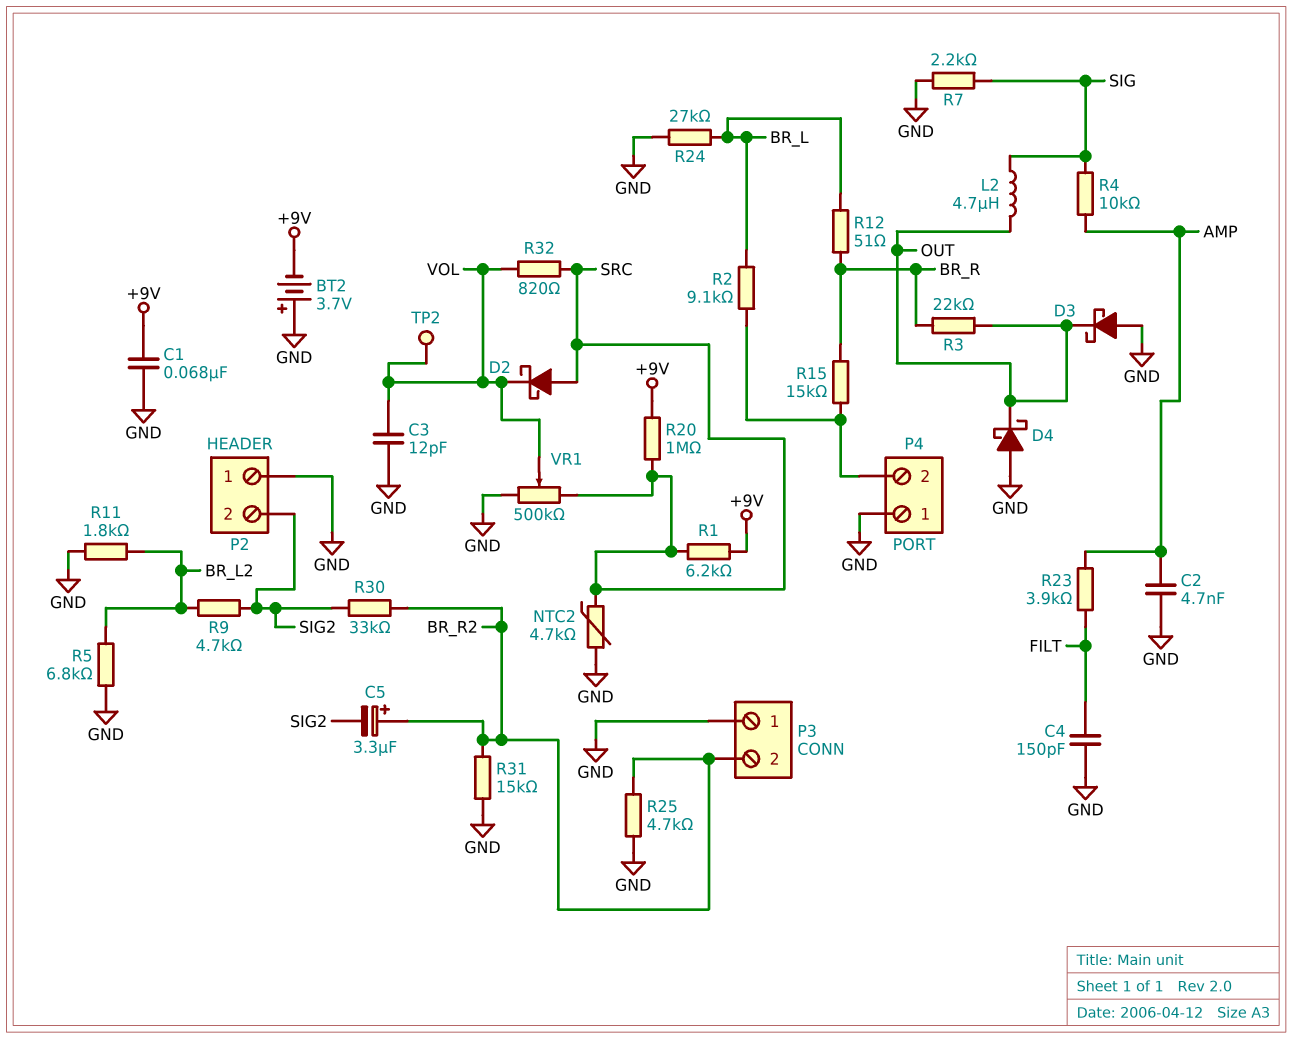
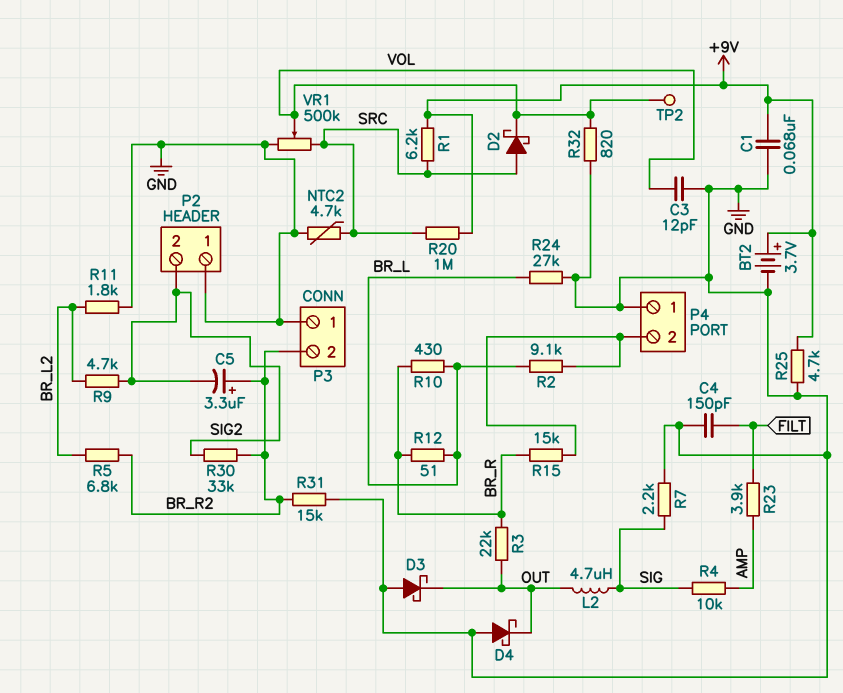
BT2: 3.7V (plus GND, minus +9V) -> 3.7V (plus +9V, minus GND)
C2: 4.7nF (AMP, GND) -> none
R5: 6.8k (BR_L2, GND) -> 6.8k (BR_L2, BR_R2)
R10: none -> 430 (BR_L, BR_R)
R25: 4.7k (BR_R2, GND) -> 4.7k (+9V, GND)
R32: 820 (SRC, VOL) -> 820 (GND, VOL)

